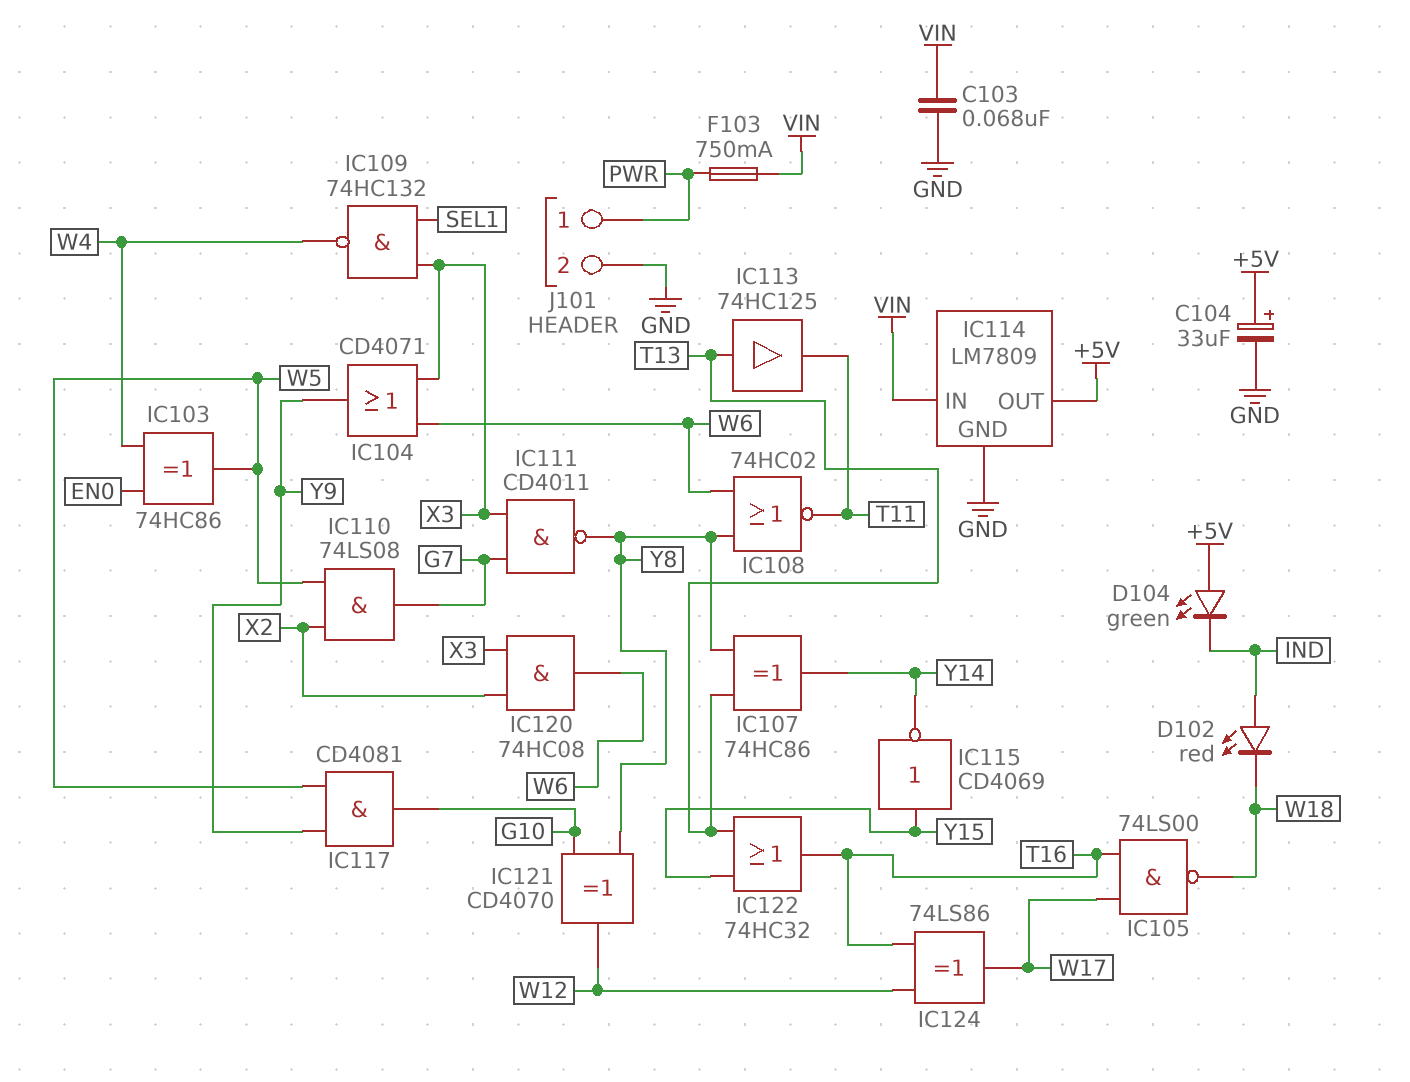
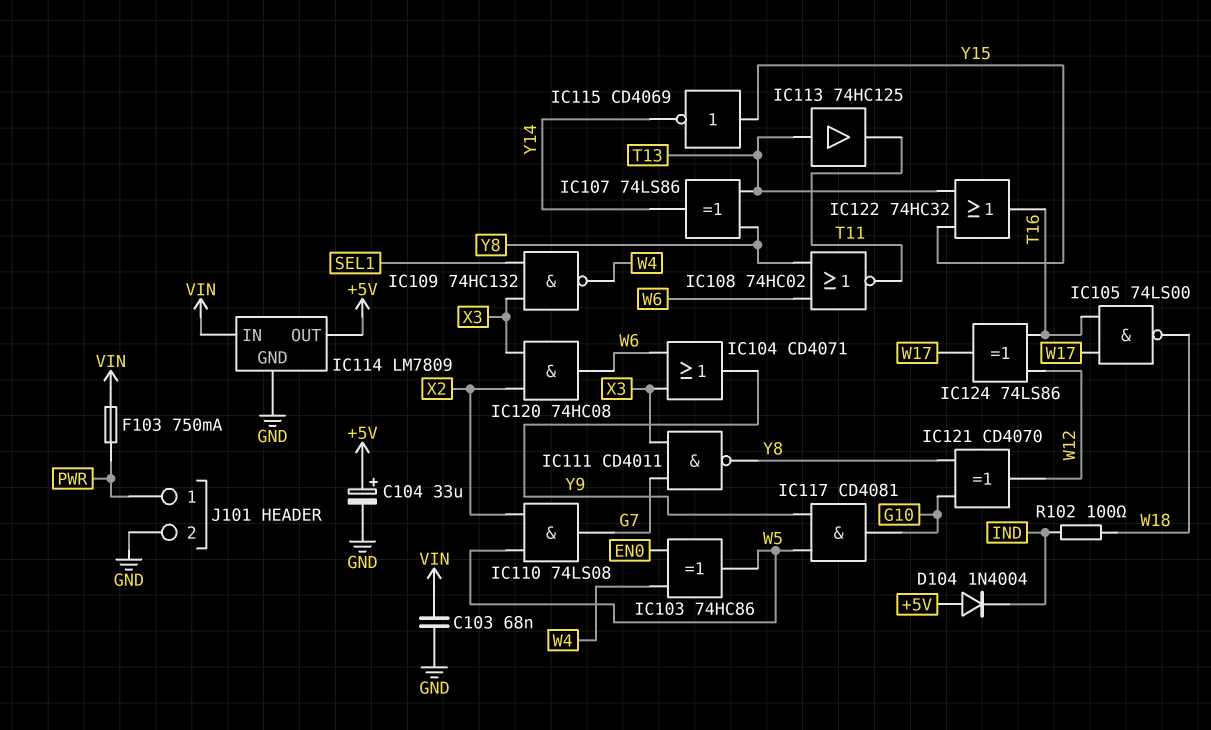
D102: LED red (A IND, K W18) -> none
D104: LED green (A +5V, K IND) -> diode 1N4004 (A +5V, K IND)
IC107: XOR 74HC86 (in T13, in Y8, out Y14) -> XOR 74LS86 (in T13, in Y8, out Y14)
R102: none -> 100 (IND, W18)

